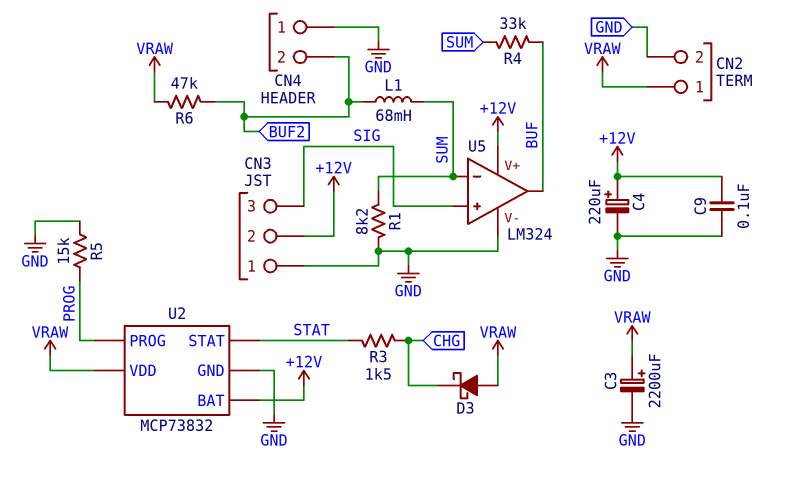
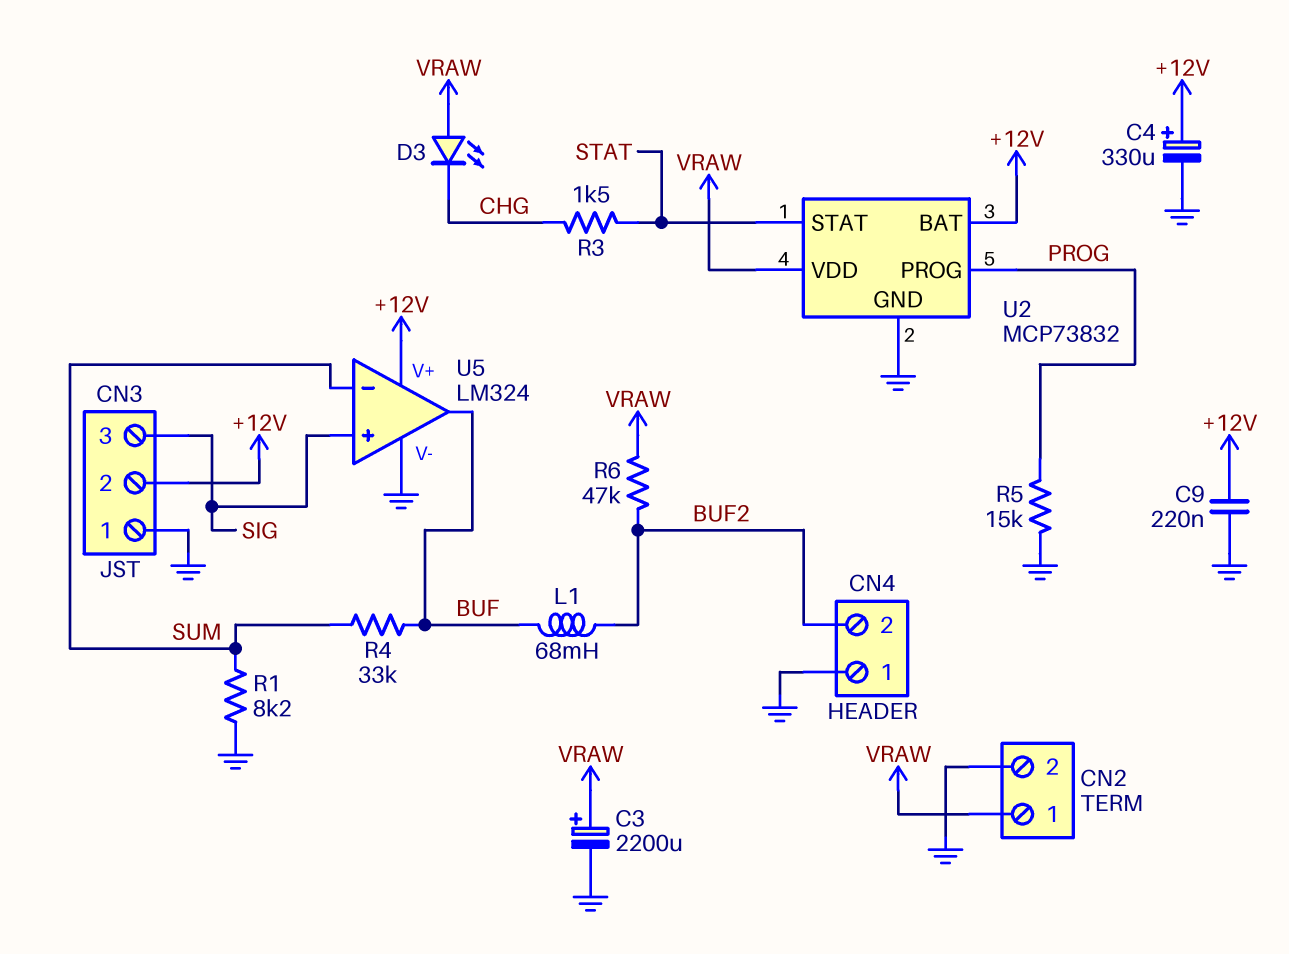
C4: 220uF (plus +12V, minus GND) -> 330uF (plus +12V, minus GND)
C9: 100nF (+12V, GND) -> 220nF (+12V, GND)
D3: schottky (A VRAW, K CHG) -> LED (A VRAW, K CHG)
L1: 68mH (BUF2, SUM) -> 68mH (BUF, BUF2)

